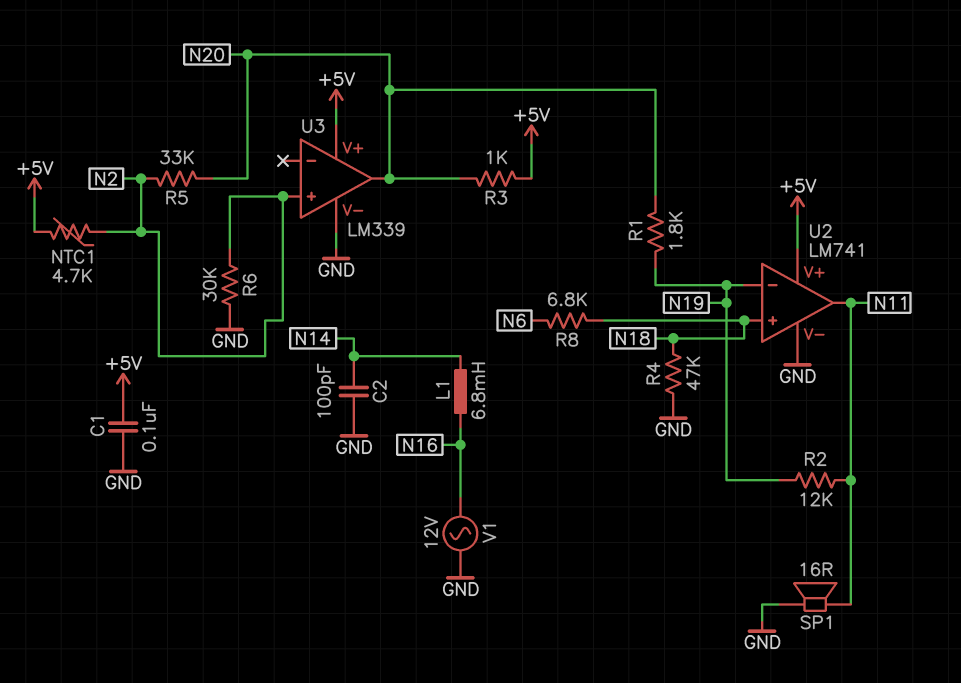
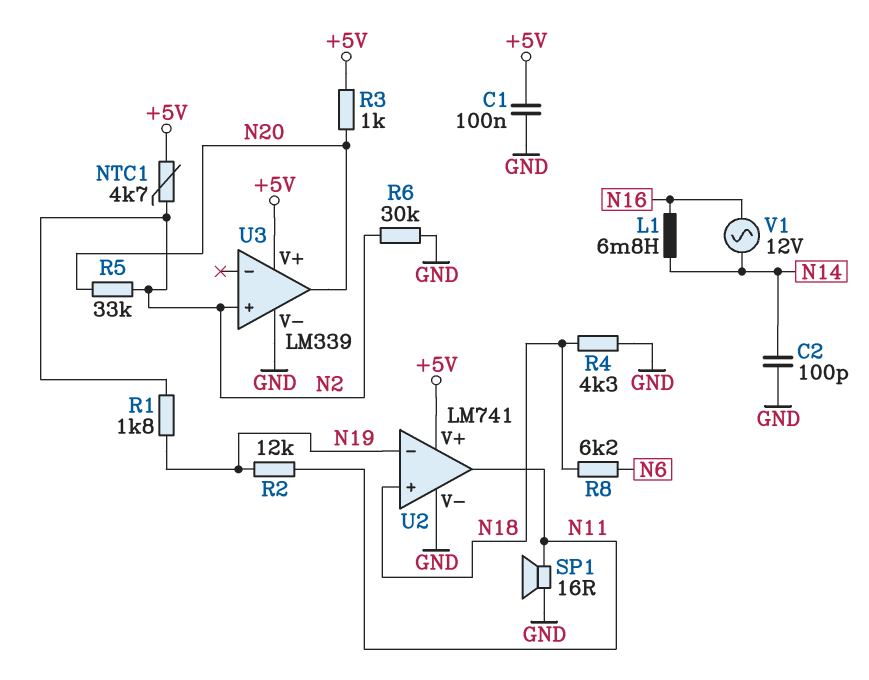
R1: 1.8k (N19, N20) -> 1.8k (N2, N19)
R4: 47k (GND, N18) -> 4.3k (GND, N18)
R8: 6.8k (N6, N18) -> 6.2k (N6, N18)
V1: AC 12V (GND, N16) -> AC 12V (N14, N16)

